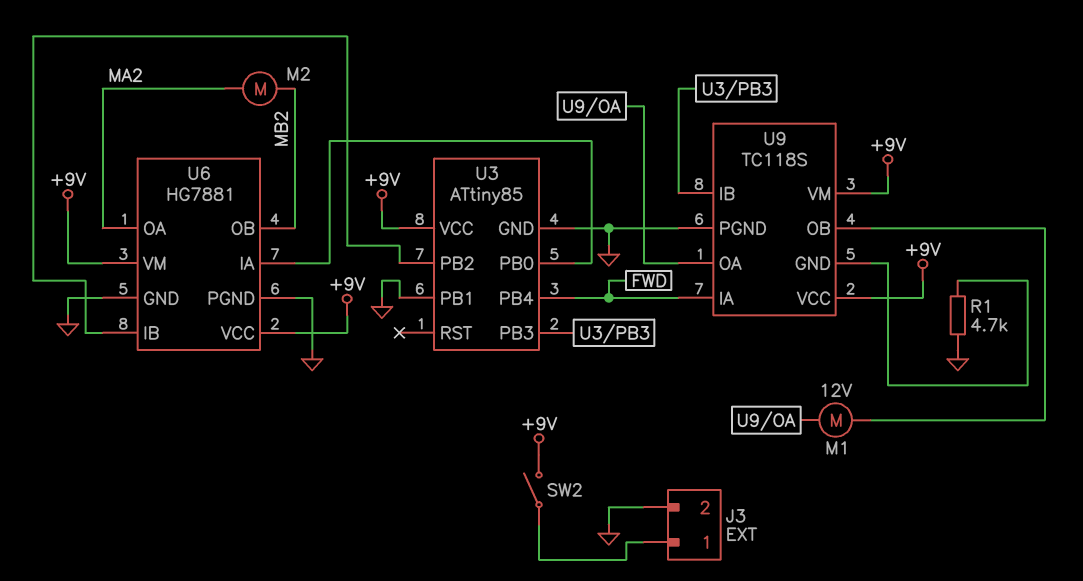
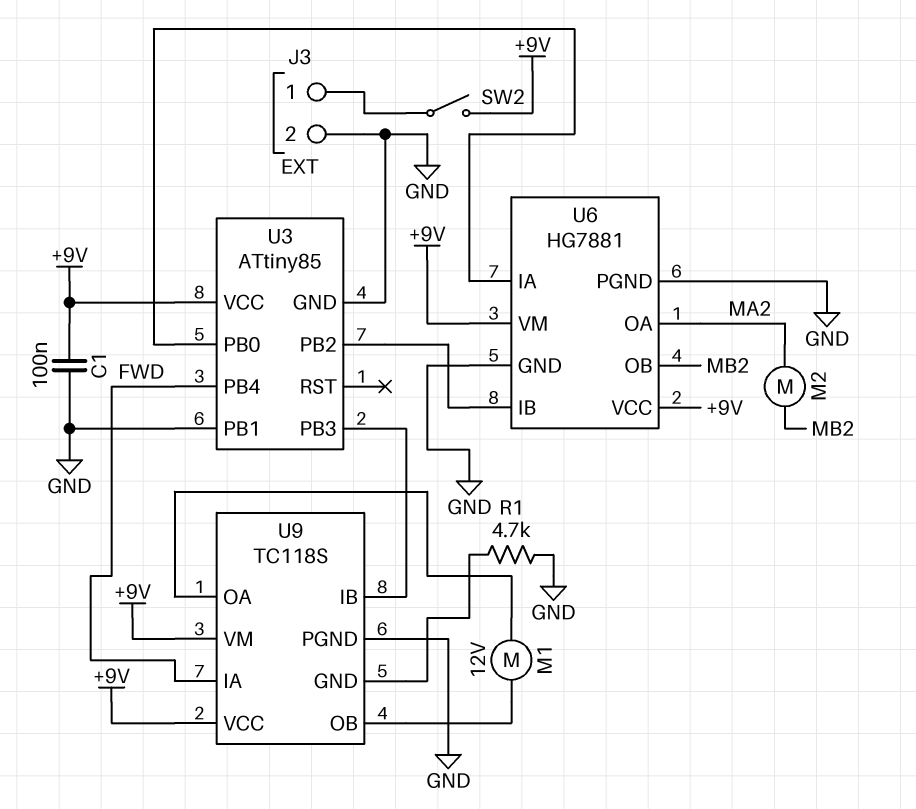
C1: none -> 100nF (+9V, GND)

